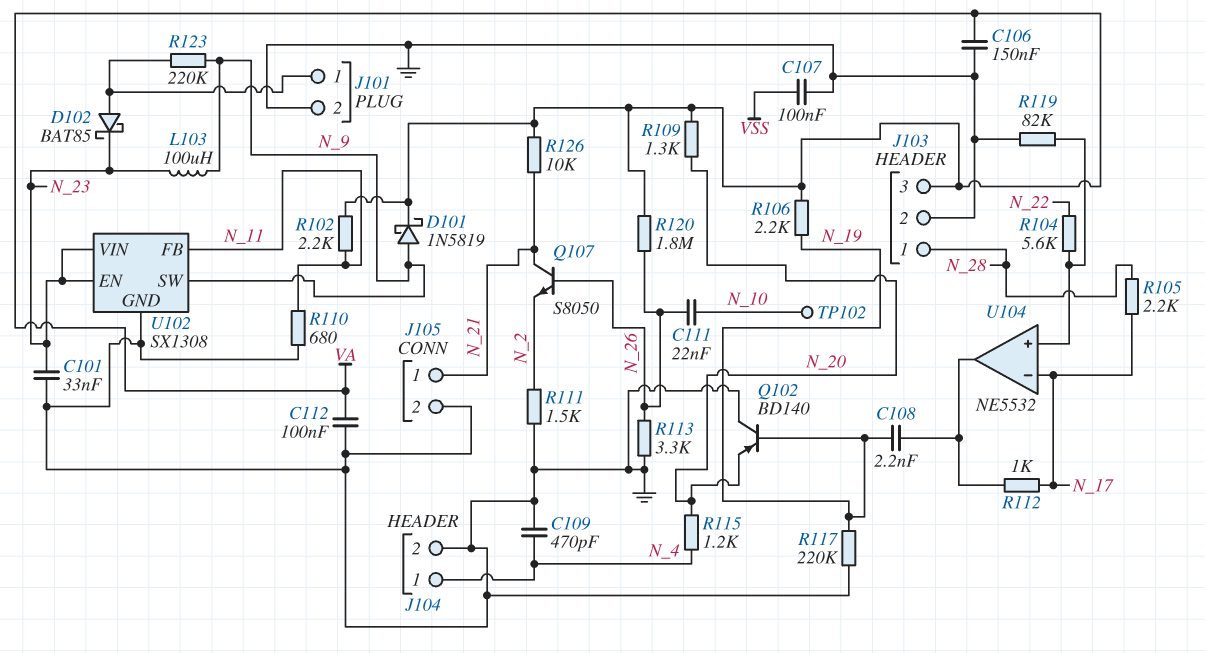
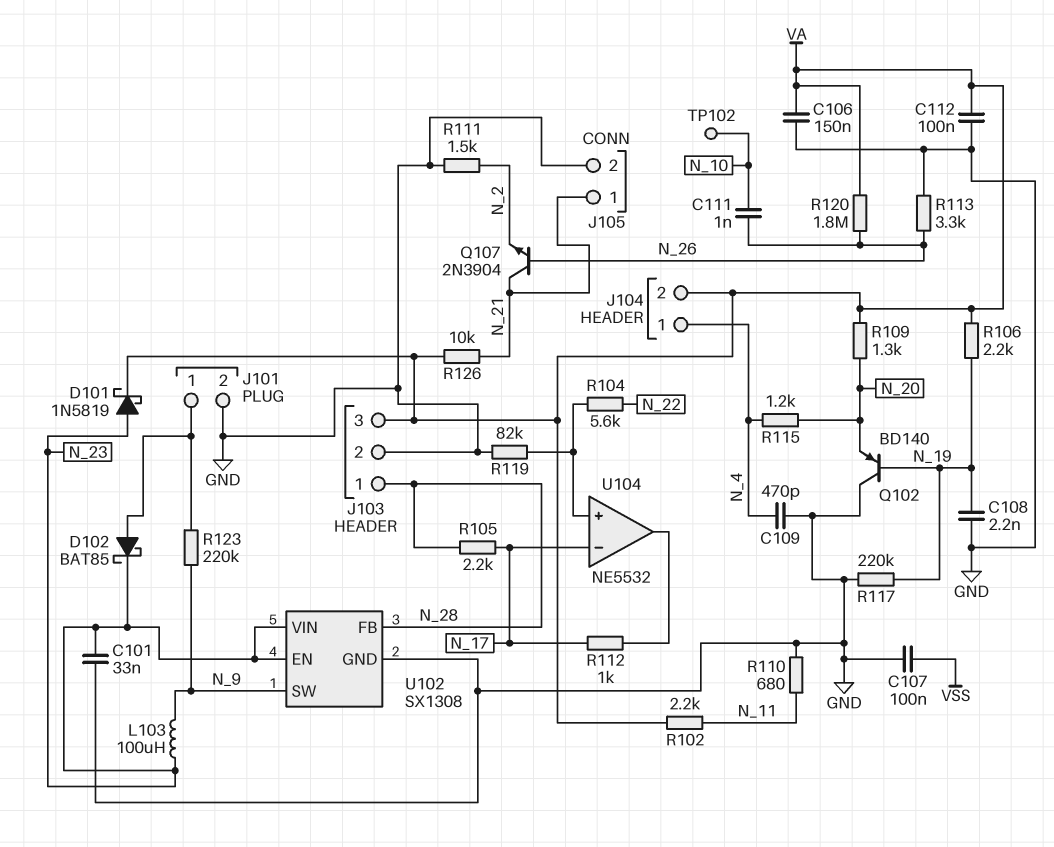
C108: 2.2nF (N_19, U104/out) -> 2.2nF (GND, N_19)
C111: 22nF (N_10, N_26) -> 1nF (N_10, N_26)
D101: schottky 1N5819 (A N_9, K VA) -> schottky 1N5819 (A N_23, K VA)
J104 pin 2: GND -> VA
Q107: NPN S8050 (B N_26, C N_21, E N_2) -> NPN 2N3904 (B N_26, C N_21, E N_2)
U102 pin FB: N_11 -> N_28

